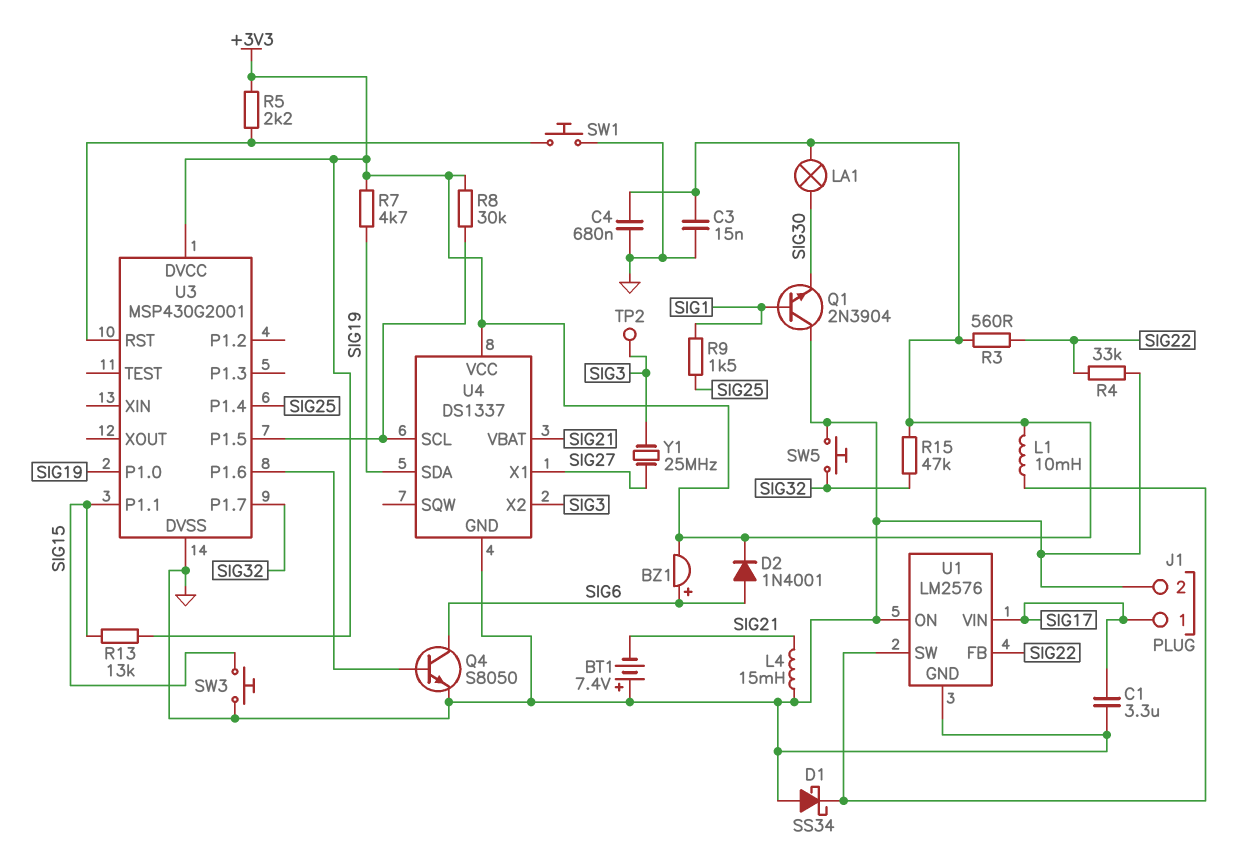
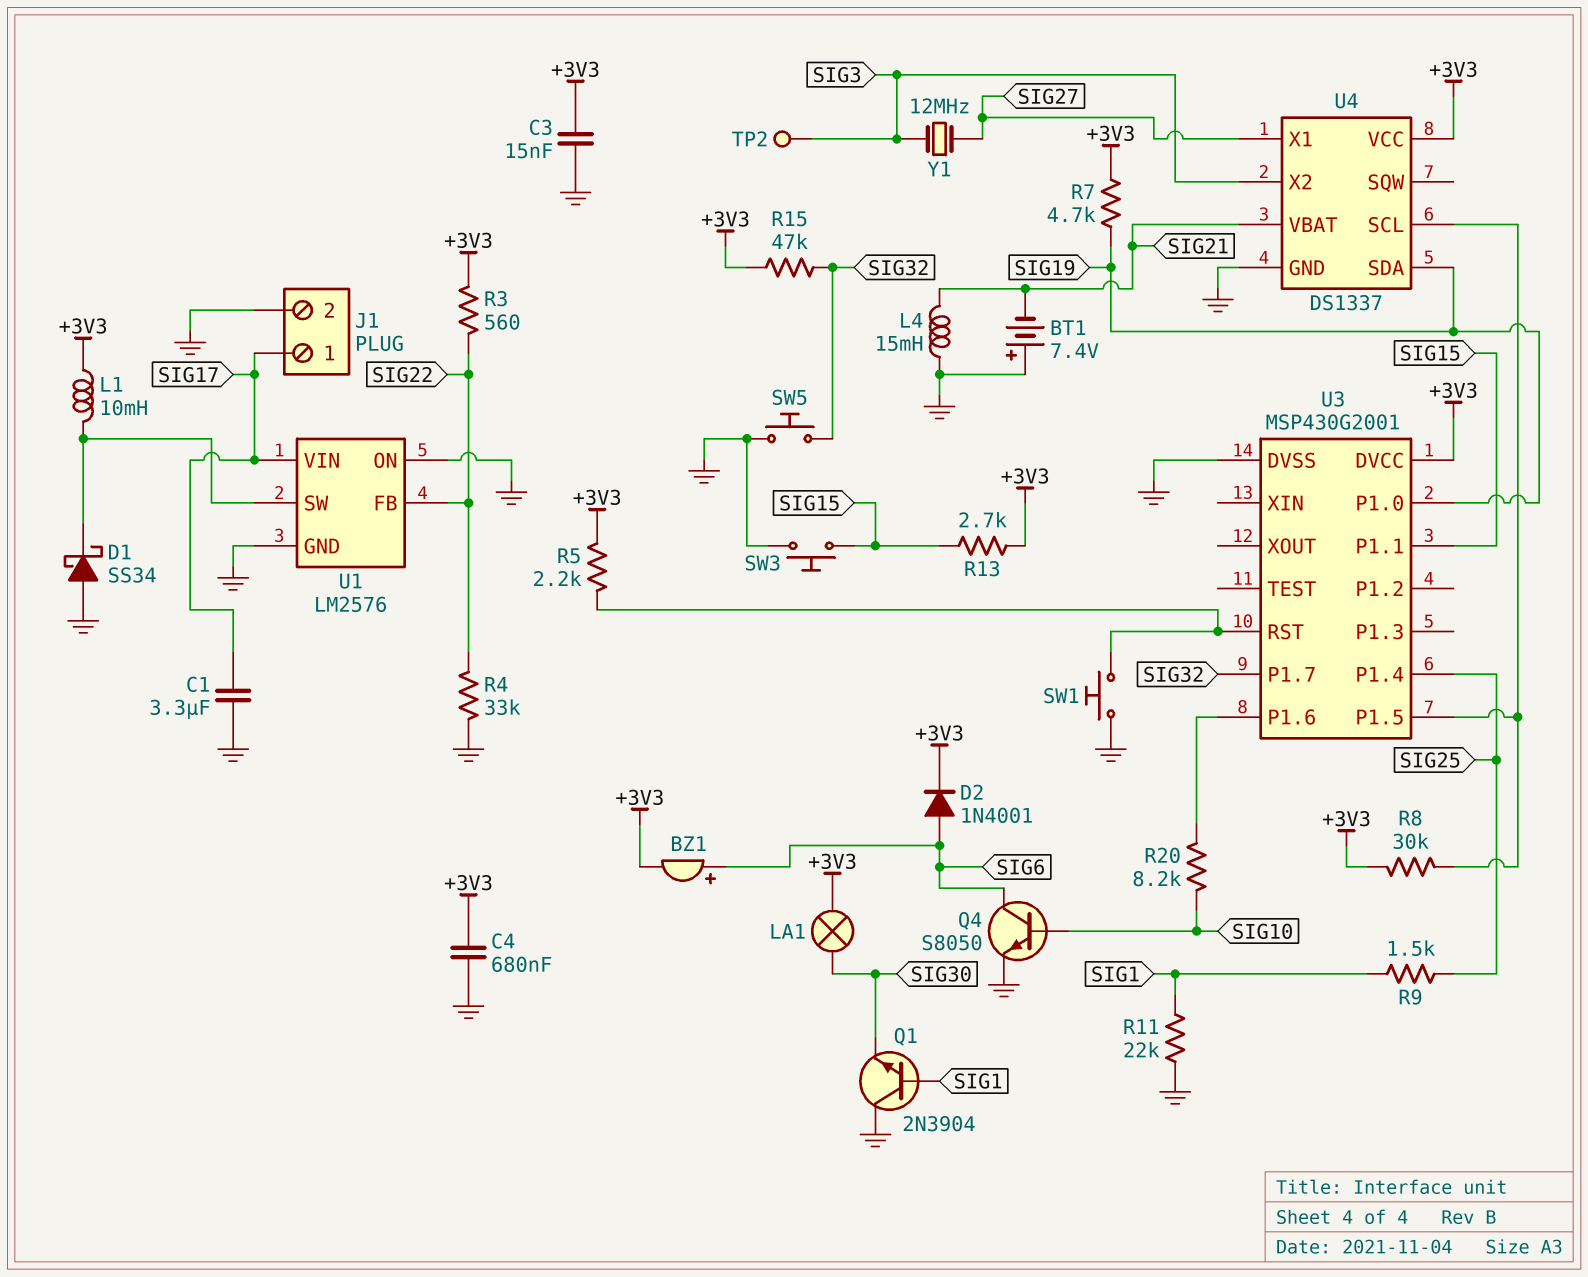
Q4: NPN S8050 (B U3/P1.6, C SIG6, E GND) -> NPN S8050 (B SIG10, C SIG6, E GND)
R11: none -> 22k (GND, SIG1)
R13: 13k (+3V3, SIG15) -> 2.7k (+3V3, SIG15)
R20: none -> 8.2k (SIG10, U3/P1.6)
Y1: 25MHz (SIG3, SIG27) -> 12MHz (SIG3, SIG27)

